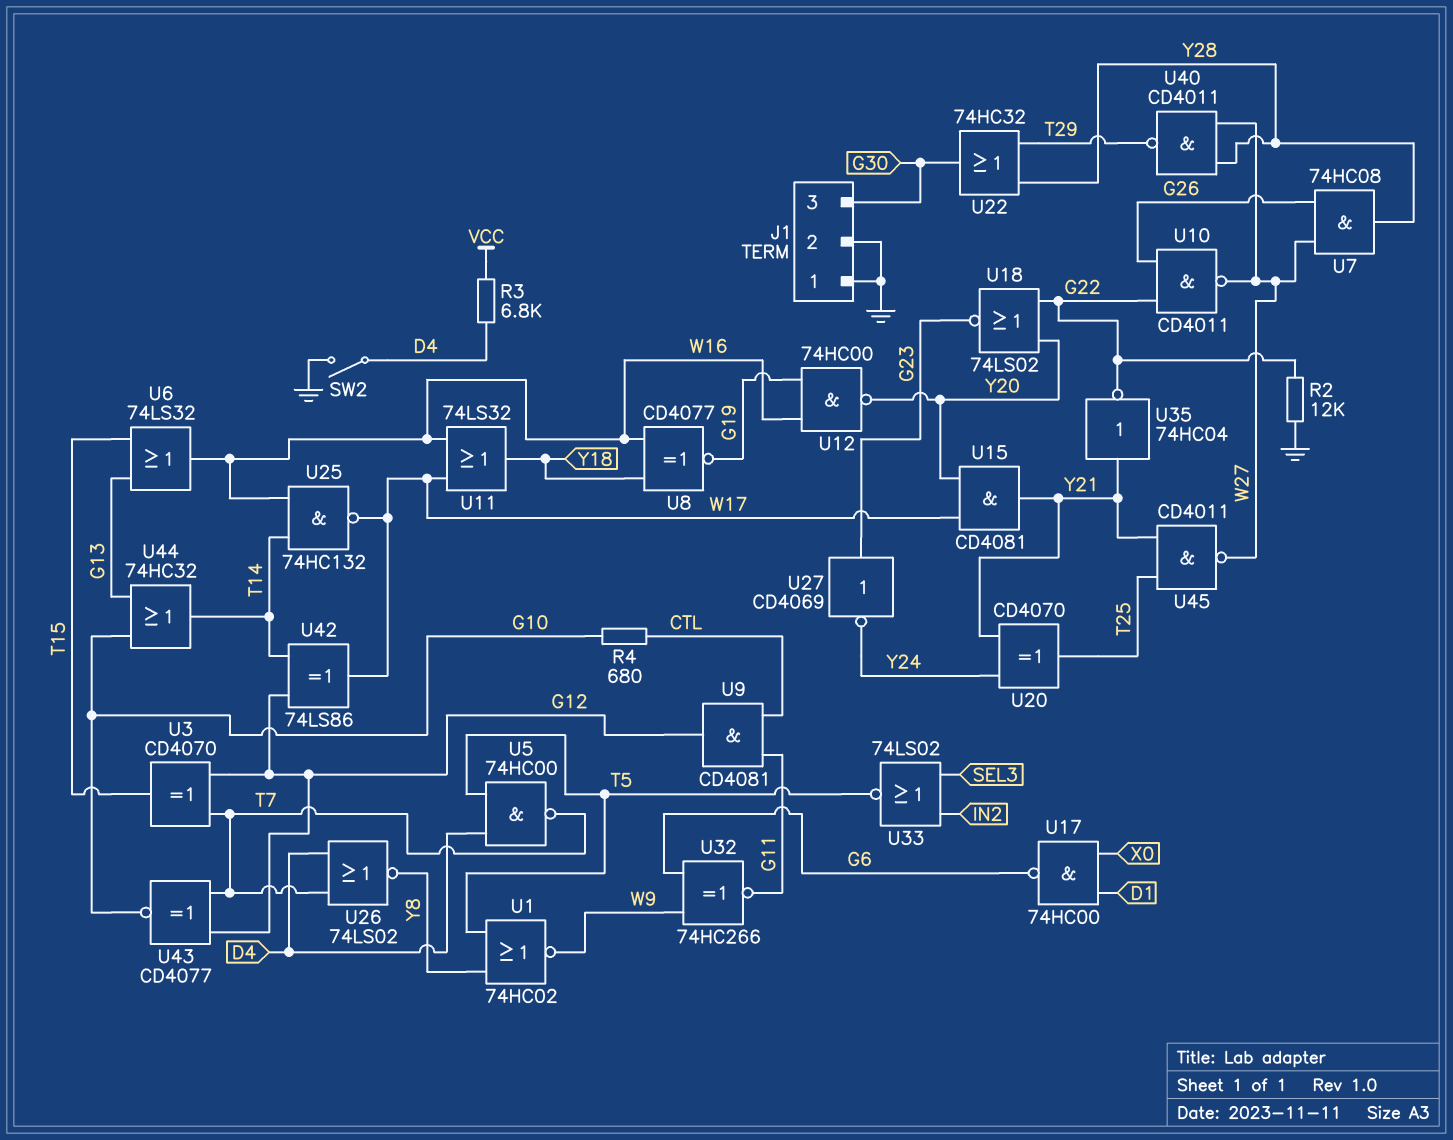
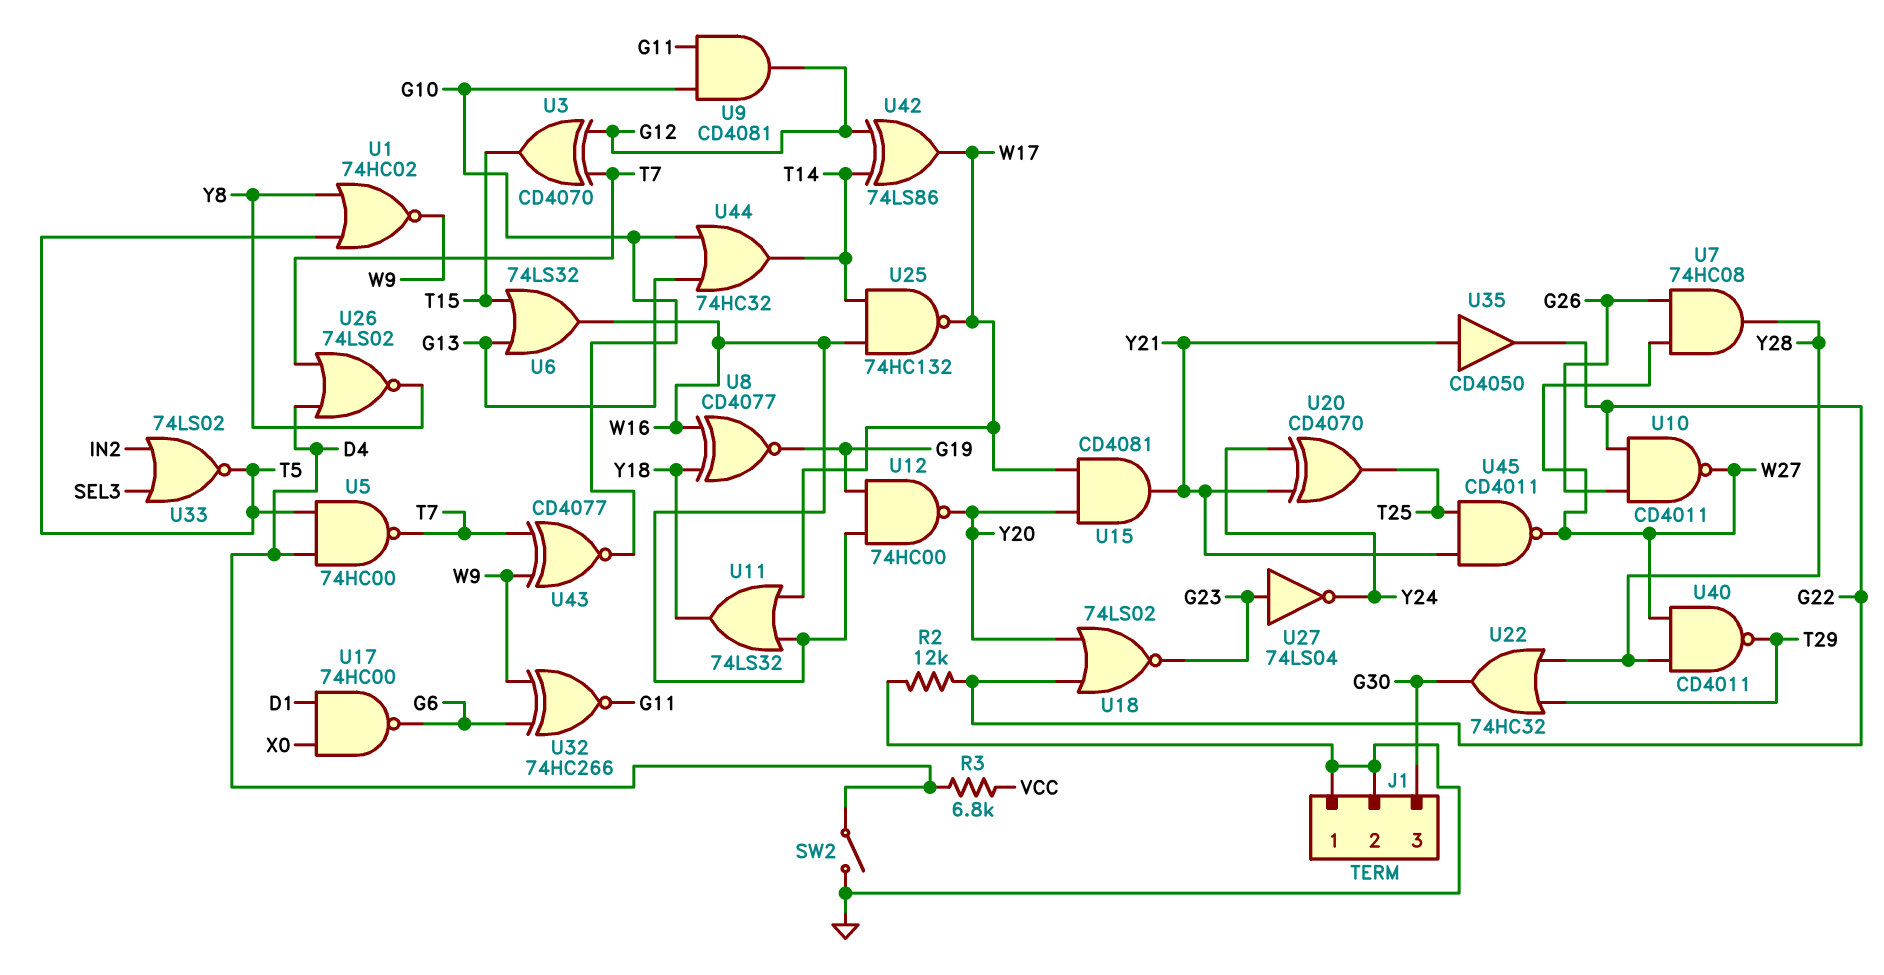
R4: 680 (CTL, G10) -> none
U9: AND CD4081 (in CTL, in G11, out G12) -> AND CD4081 (in G10, in G11, out G12)
U27: NOT CD4069 (in G23, out Y24) -> NOT 74LS04 (in G23, out Y24)
U35: NOT 74HC04 (in Y21, out G22) -> buffer CD4050 (in Y21, out G22)
U43: XNOR CD4077 (in G12, in T7, out G10) -> XNOR CD4077 (in T7, in W9, out G10)

